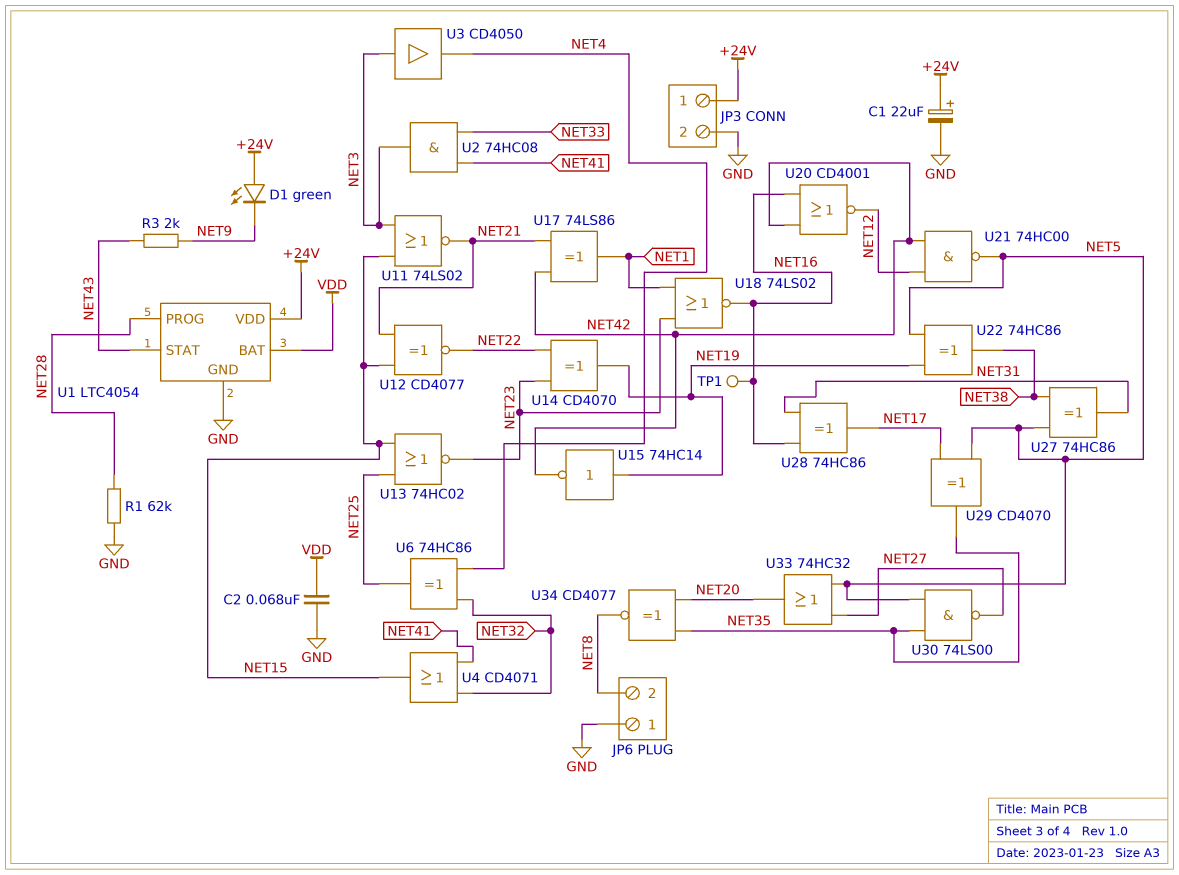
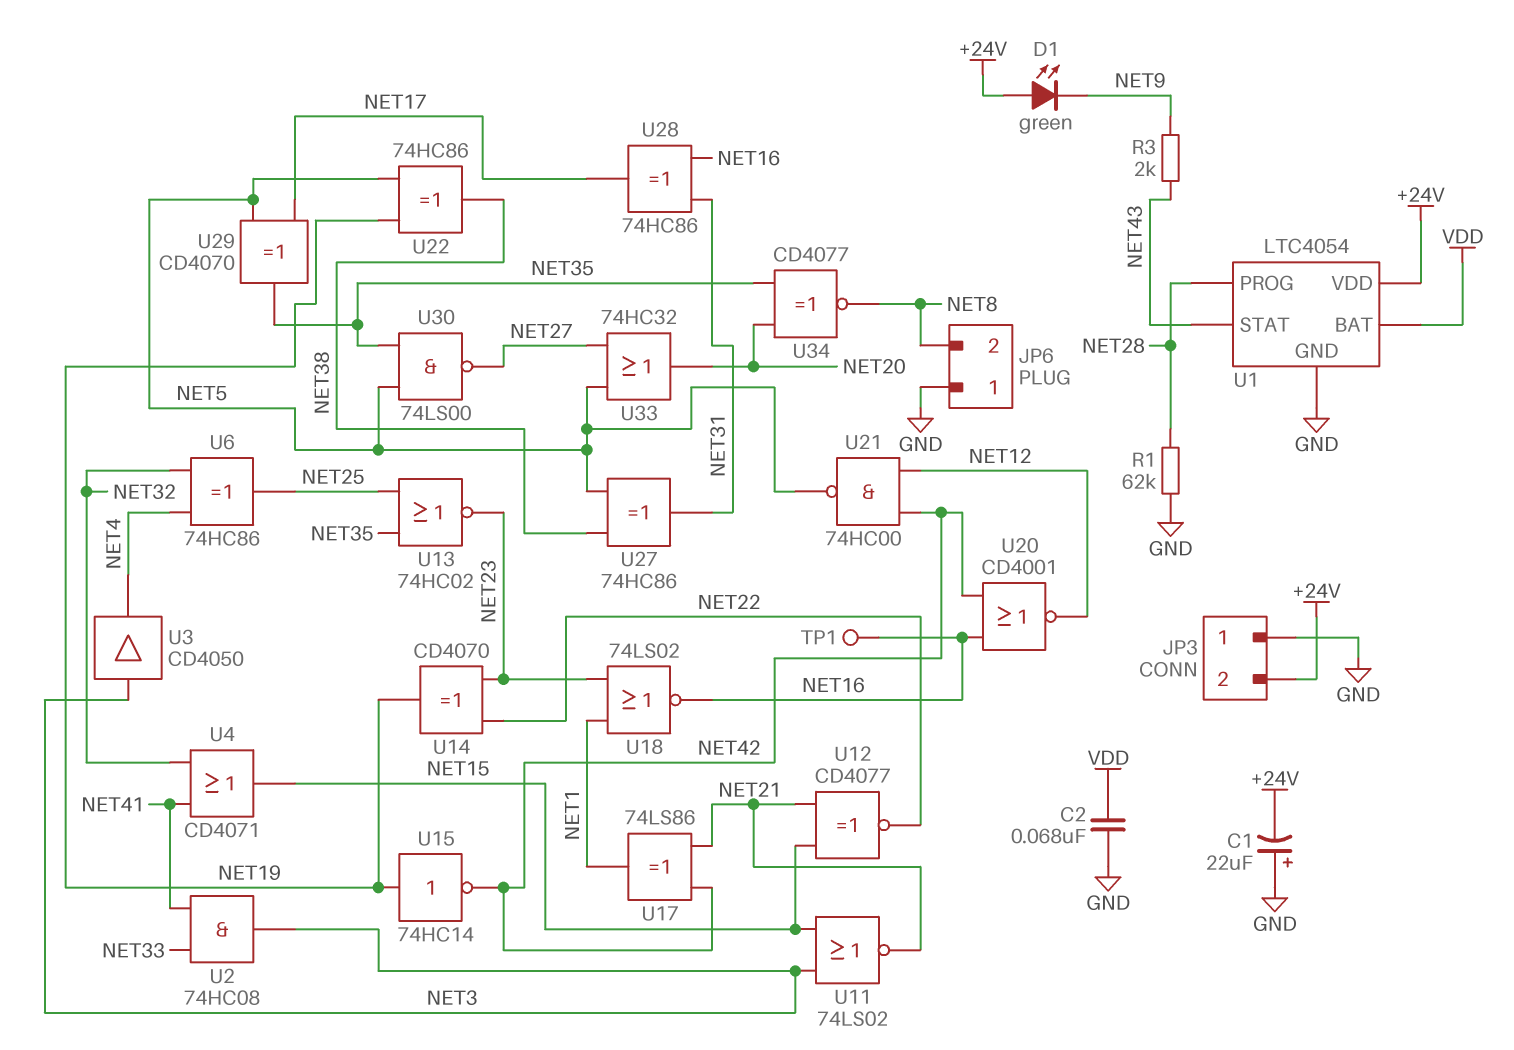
C1: 22uF (plus +24V, minus GND) -> 22uF (plus GND, minus +24V)
JP3 pin 1: +24V -> GND
JP3 pin 2: GND -> +24V
U13: NOR 74HC02 (in NET15, in NET25, out NET23) -> NOR 74HC02 (in NET25, in NET35, out NET23)

